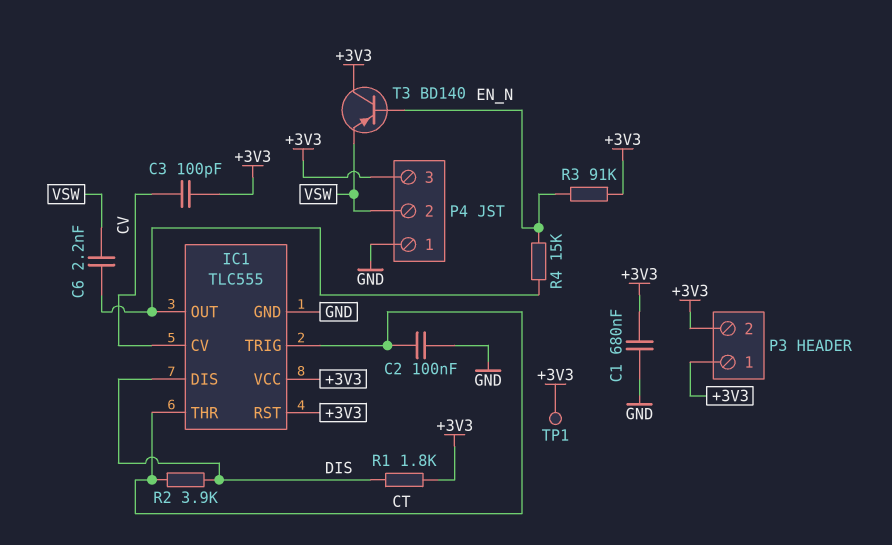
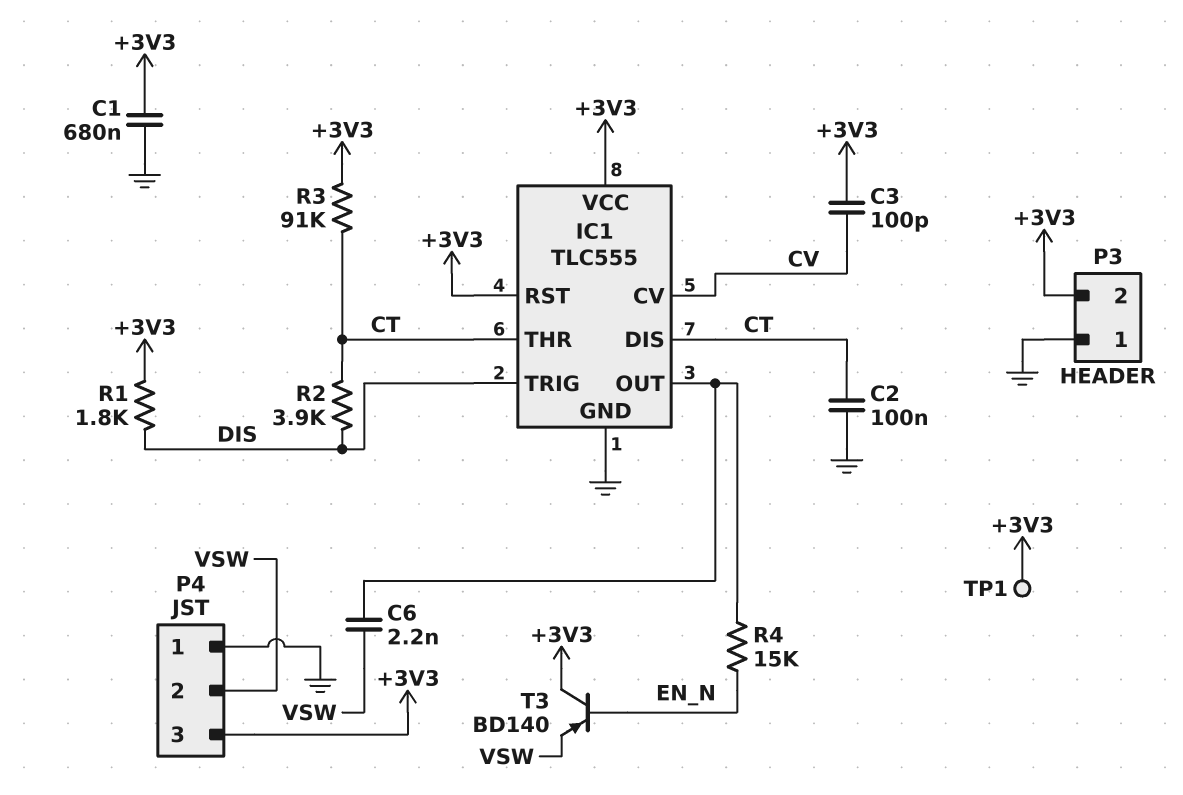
IC1 pin DIS: DIS -> CT
IC1 pin TRIG: CT -> DIS
P3 pin 1: +3V3 -> GND
R3: 91k (+3V3, EN_N) -> 91k (+3V3, CT)

